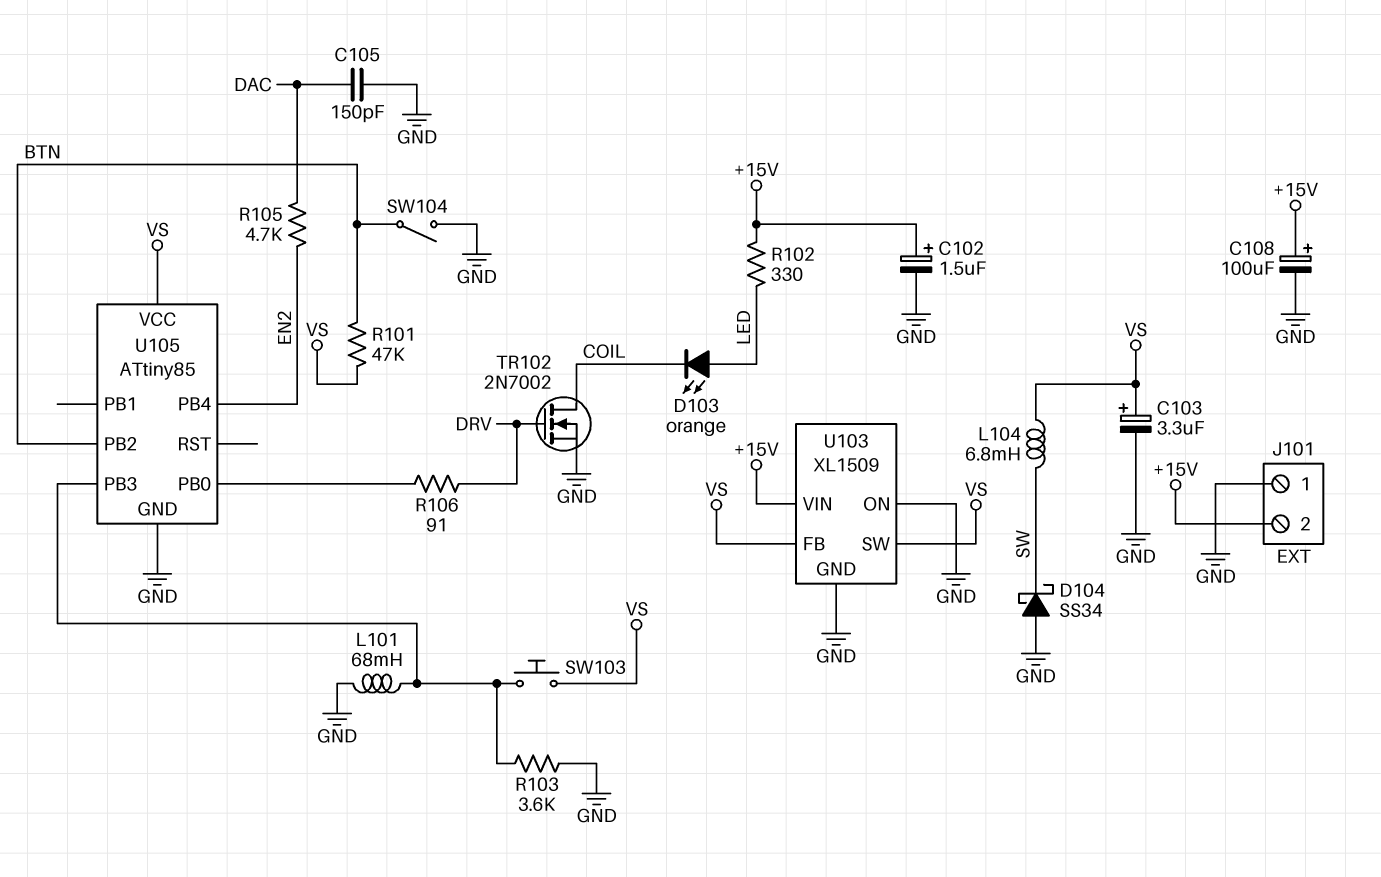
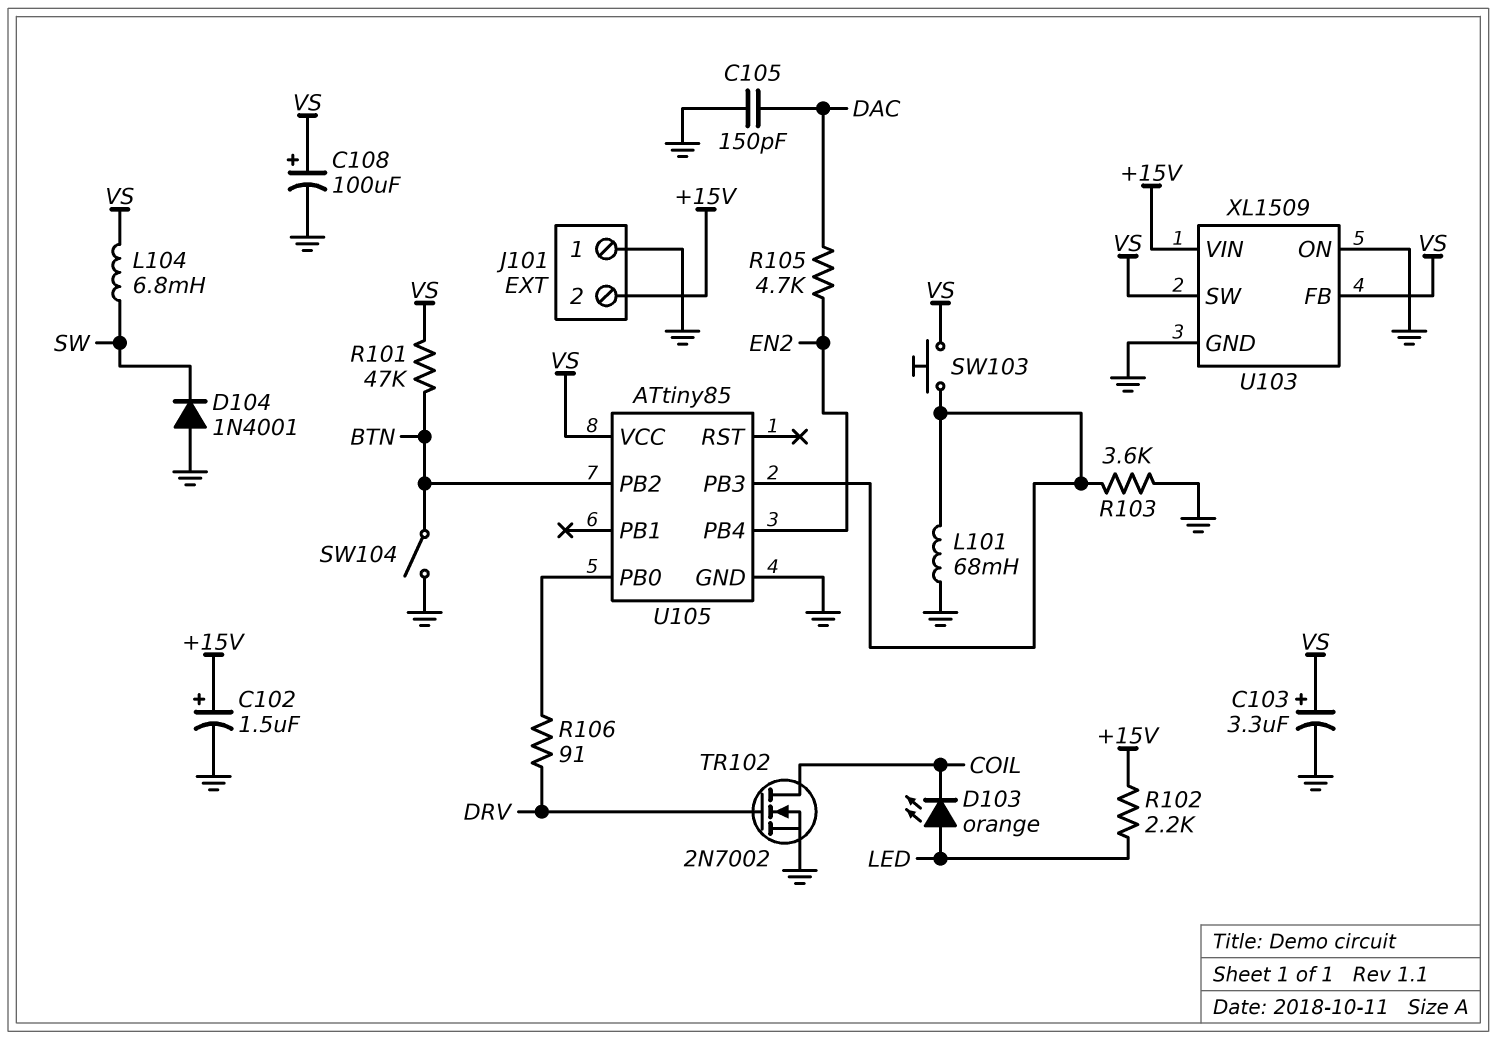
C108: 100uF (plus +15V, minus GND) -> 100uF (plus VS, minus GND)
D104: schottky SS34 (A GND, K SW) -> diode 1N4001 (A GND, K SW)
R102: 330 (+15V, LED) -> 2.2k (+15V, LED)

